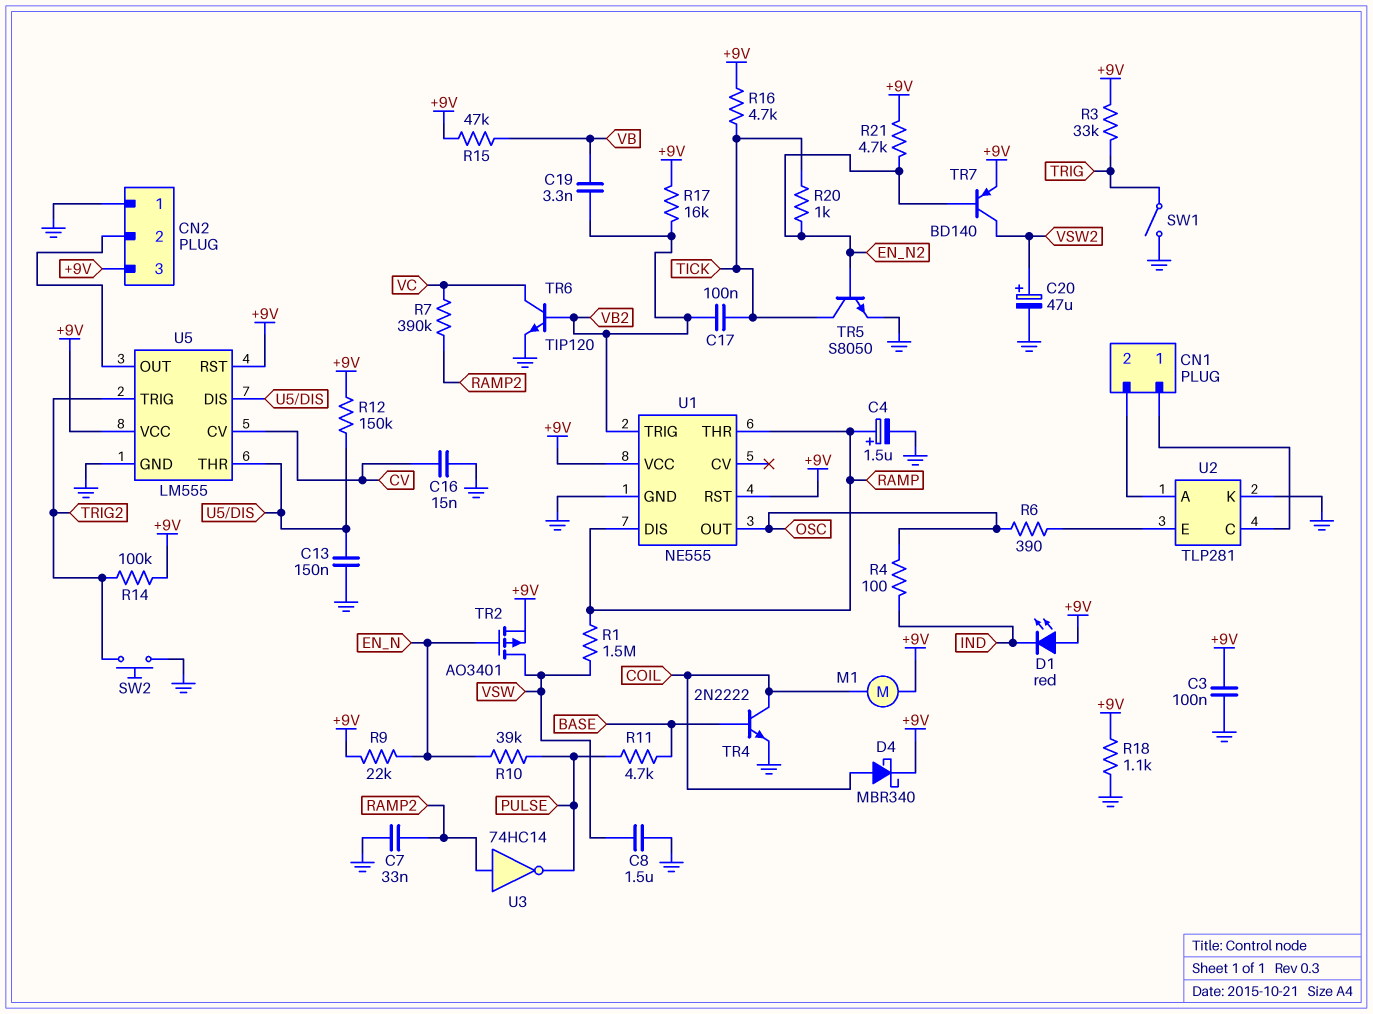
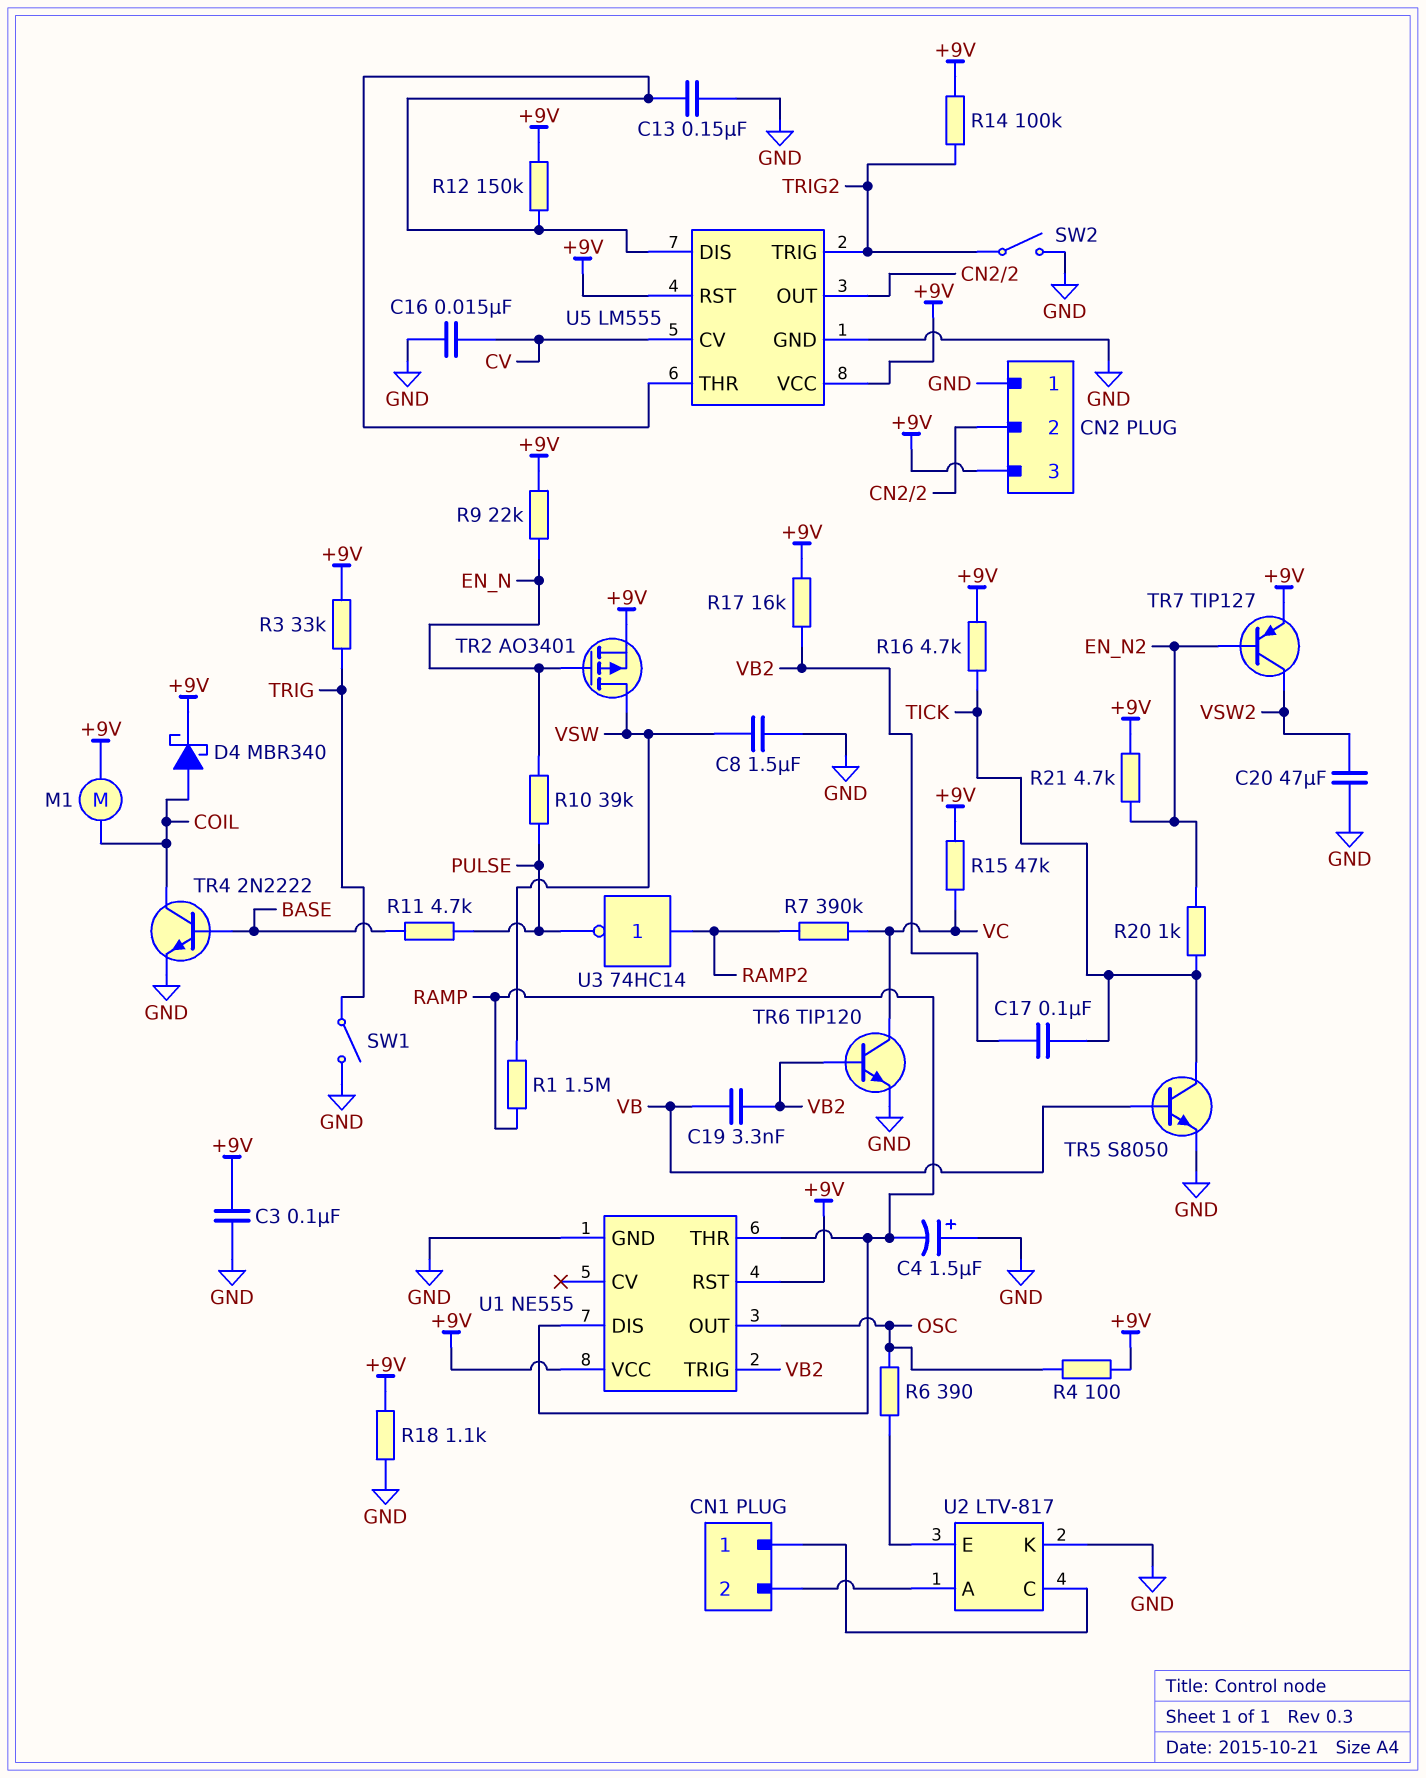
C4: 1.5uF (plus RAMP, minus GND) -> 1.5uF (plus GND, minus RAMP)
C7: 33nF (GND, RAMP2) -> none
C20: 47uF (plus VSW2, minus GND) -> 47uF (GND, VSW2)
D1: LED red (A +9V, K IND) -> none
R4: 100 (IND, OSC) -> 100 (+9V, OSC)
R15: 47k (+9V, VB) -> 47k (+9V, VC)
SW2: button (GND, TRIG2) -> switch (GND, TRIG2)
TR5: NPN S8050 (B EN_N2, C TICK, E GND) -> NPN S8050 (B VB, C TICK, E GND)
TR7: PNP BD140 (B EN_N2, C VSW2, E +9V) -> PNP TIP127 (B EN_N2, C VSW2, E +9V)
U2: TLP281 -> LTV-817

